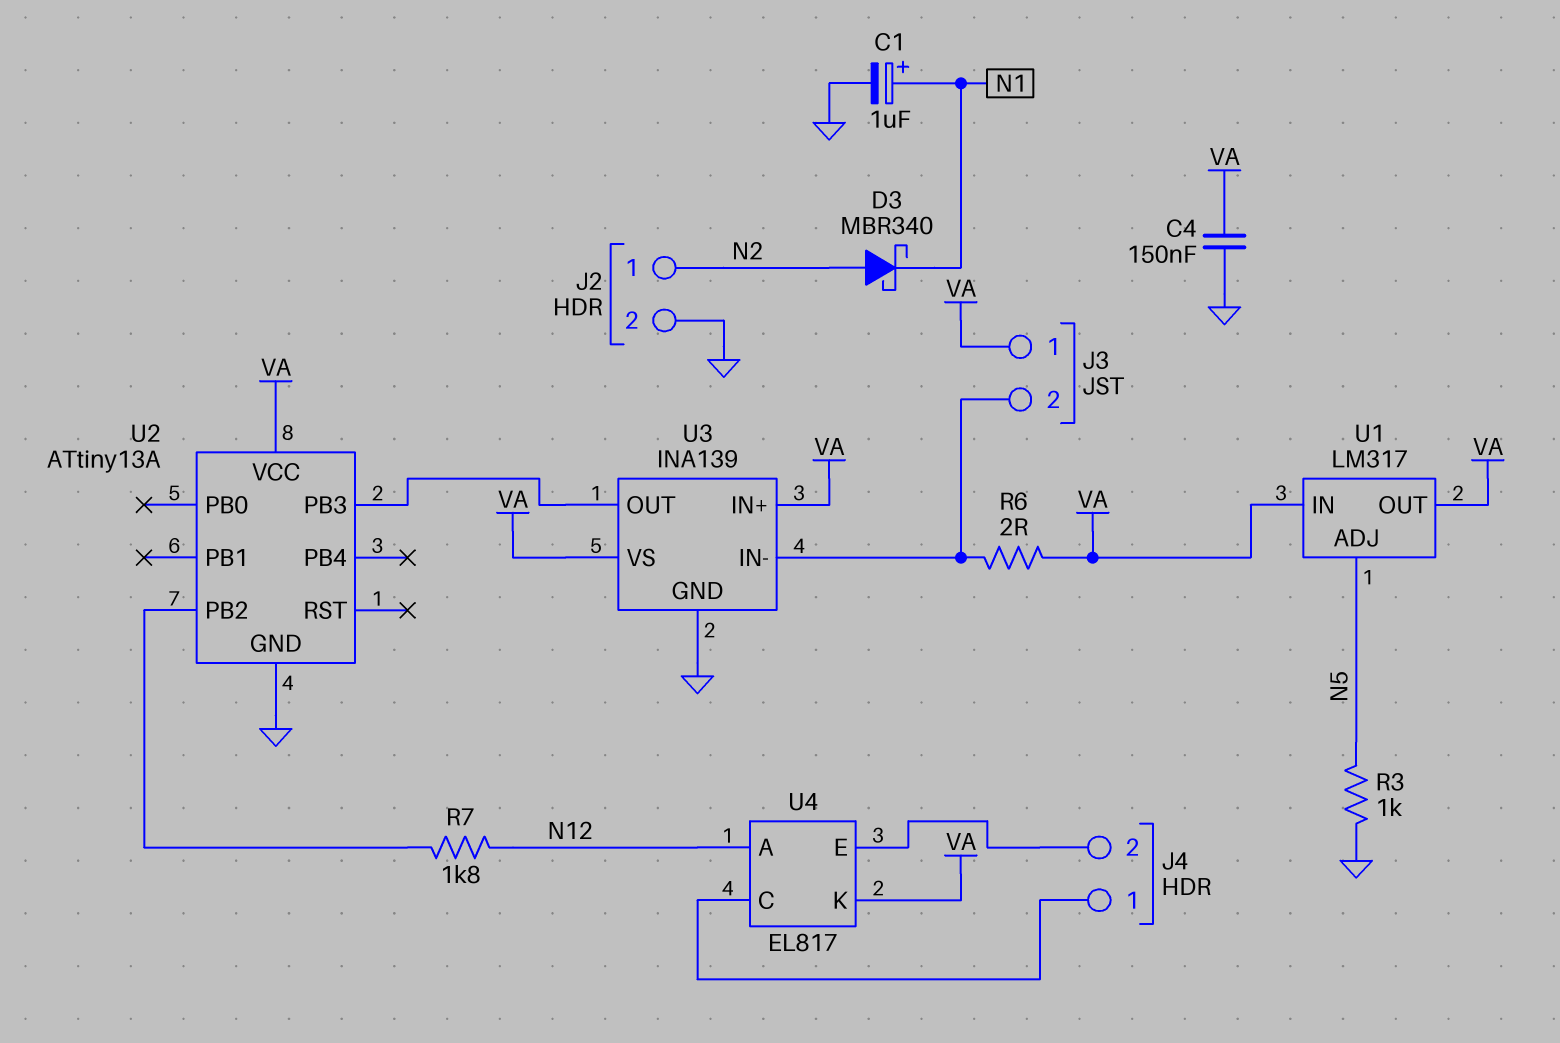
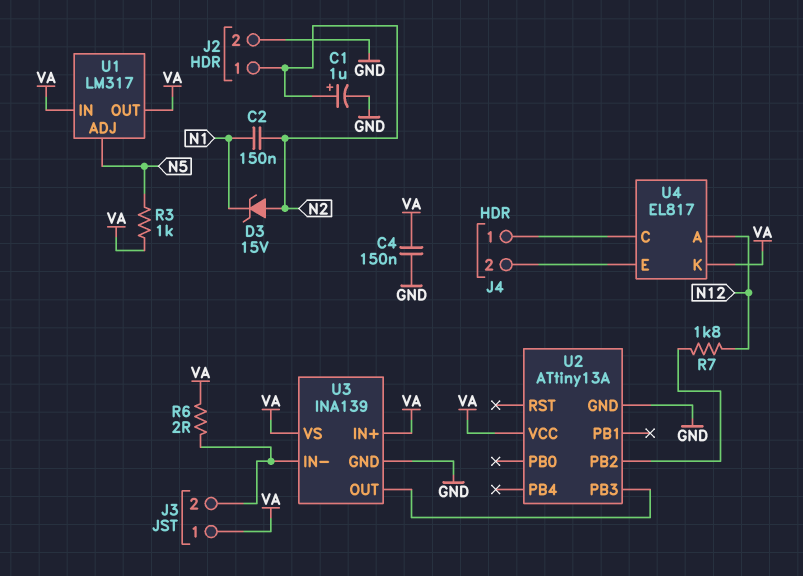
C1: 1uF (plus N1, minus GND) -> 1uF (plus N2, minus GND)
C2: none -> 150nF (N1, N2)
D3: schottky MBR340 (A N2, K N1) -> zener 15V (A N2, K N1)
R3: 1k (GND, N5) -> 1k (N5, VA)

